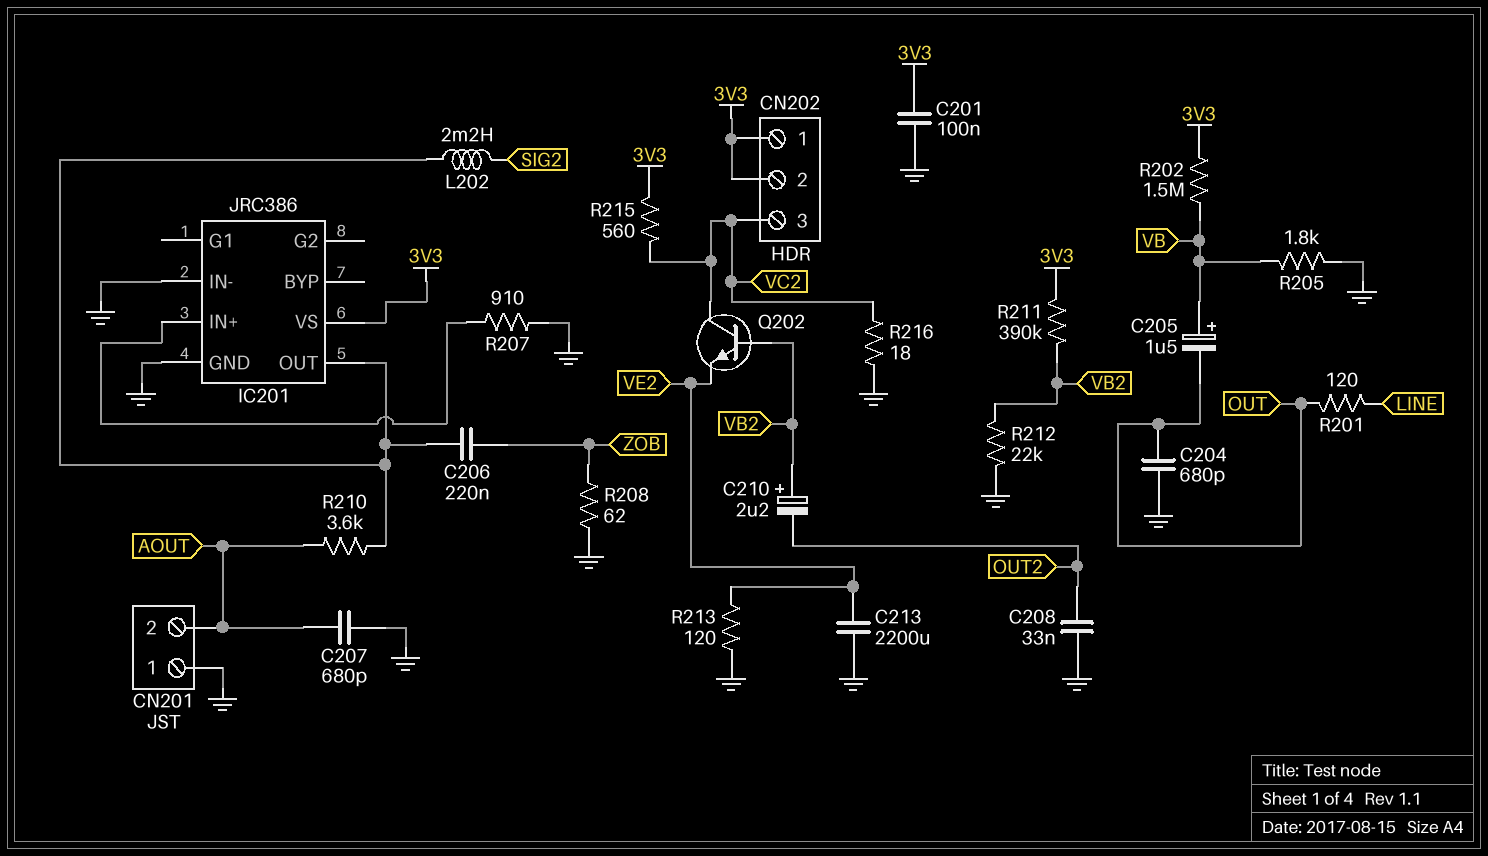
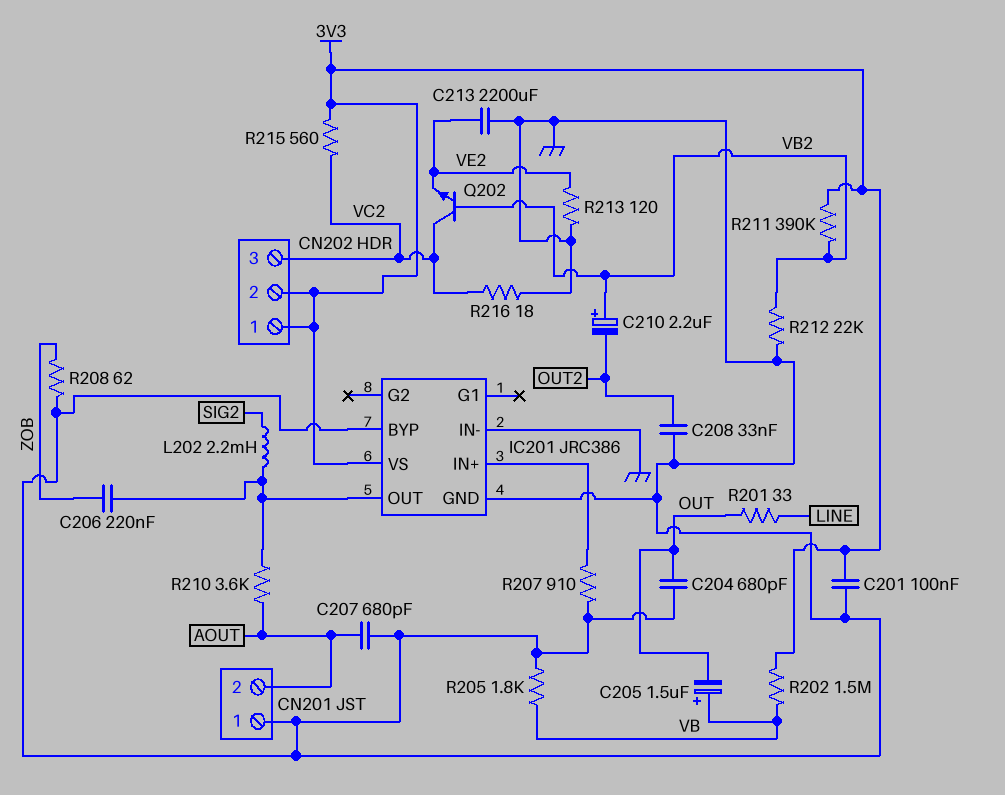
IC201 pin BYP: none -> GND
R201: 120 (LINE, OUT) -> 33 (LINE, OUT)

